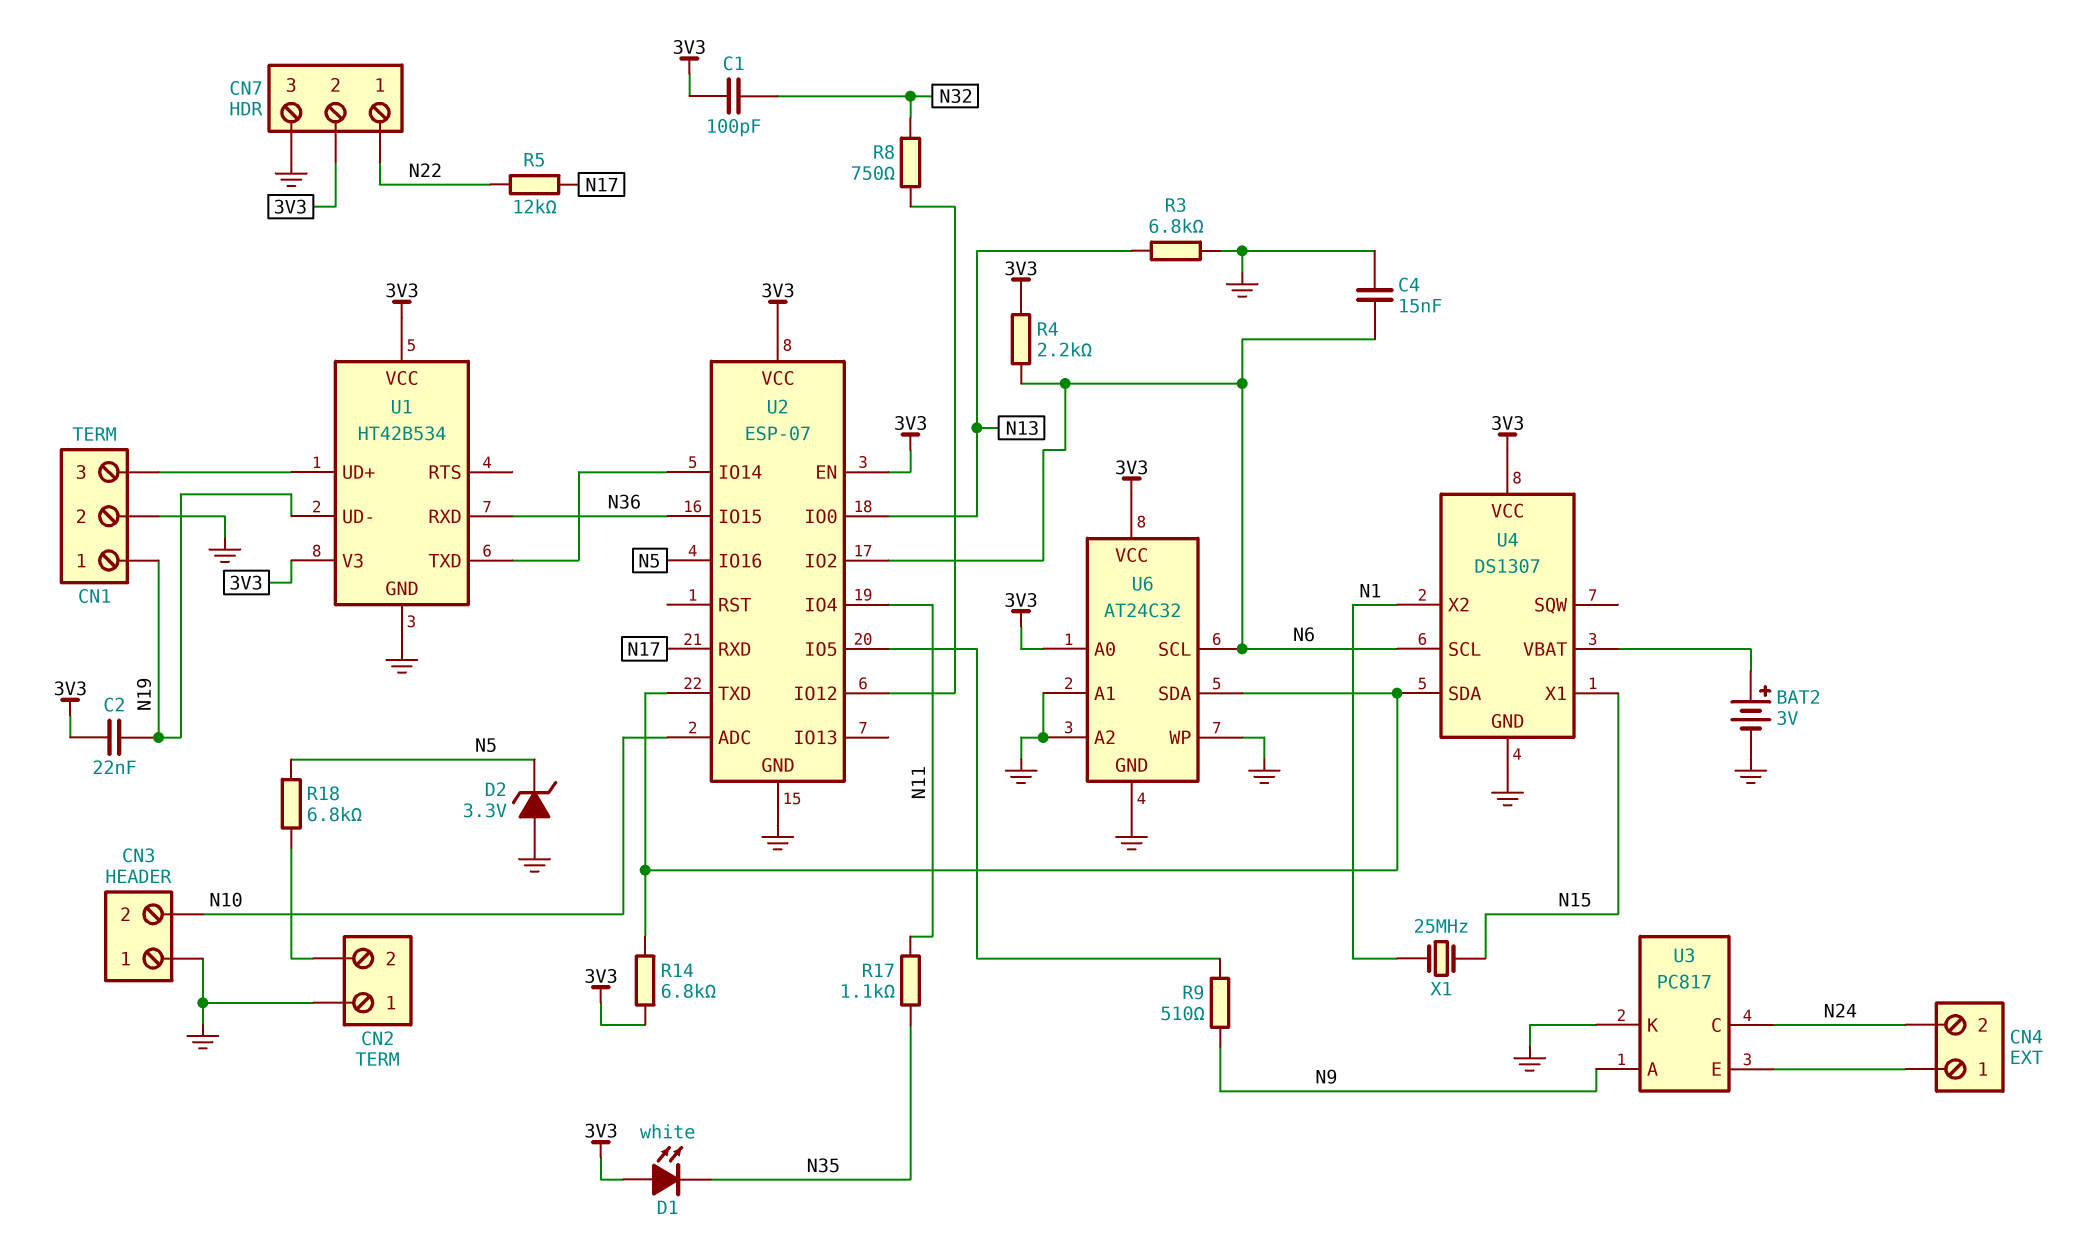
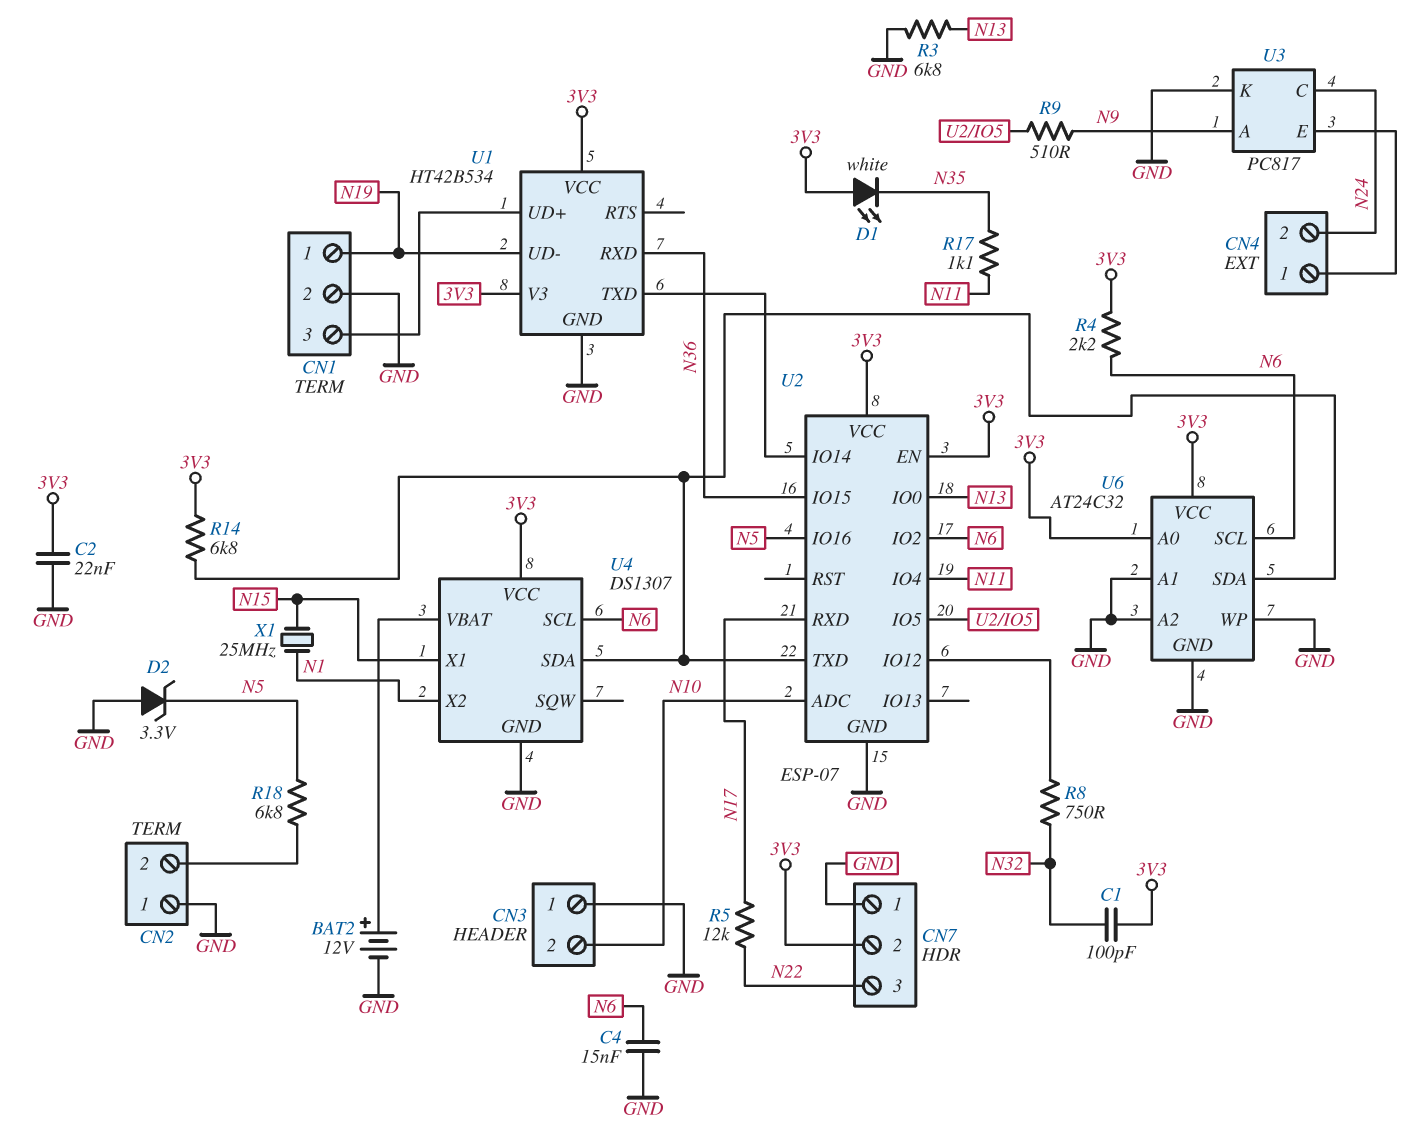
BAT2: 3V (plus U4/VBAT, minus GND) -> 12V (plus U4/VBAT, minus GND)
C2: 22nF (3V3, N19) -> 22nF (3V3, GND)
CN7 pin 1: N22 -> GND
CN7 pin 3: GND -> N22

